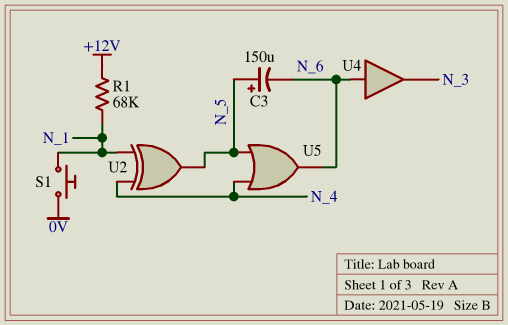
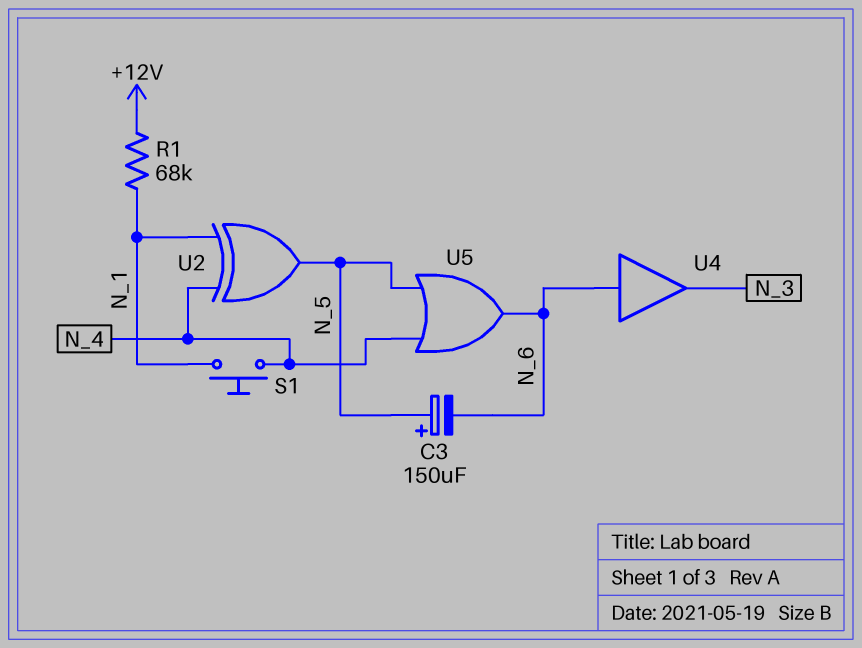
S1: button (0V, N_1) -> button (N_1, N_4)

